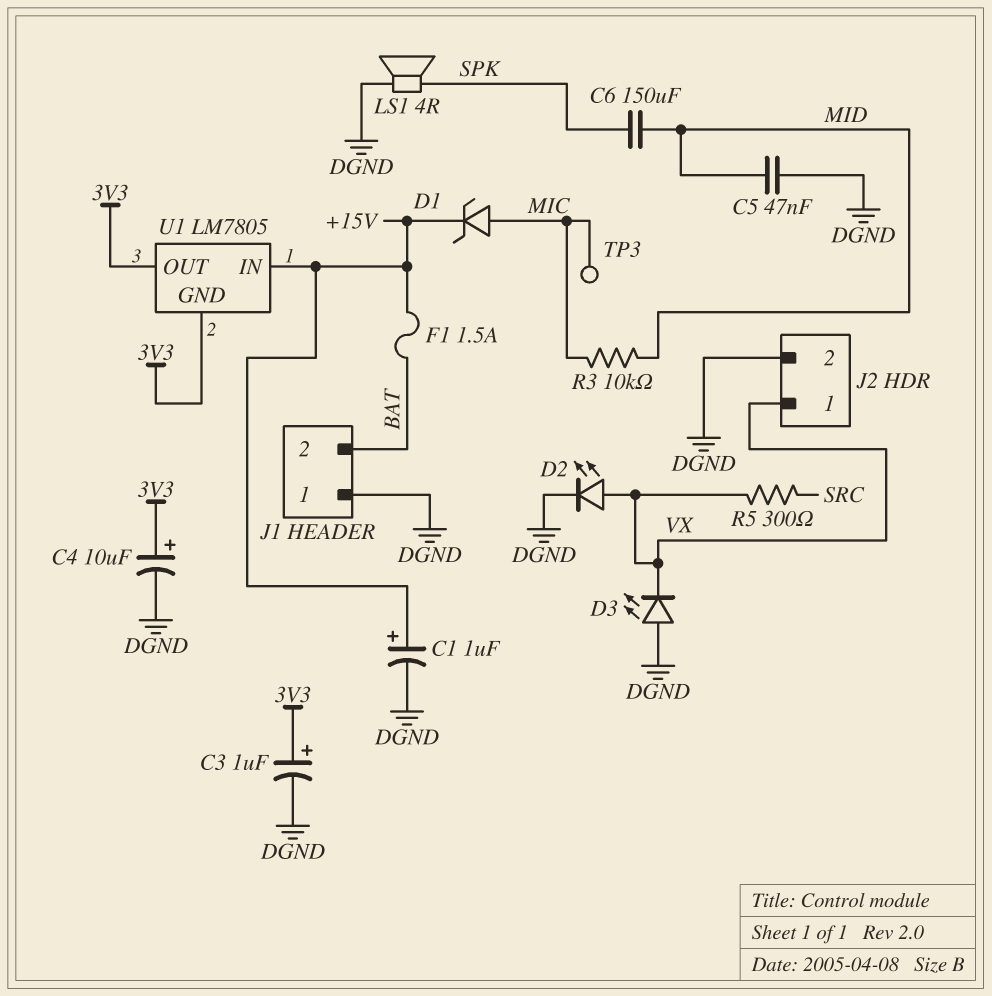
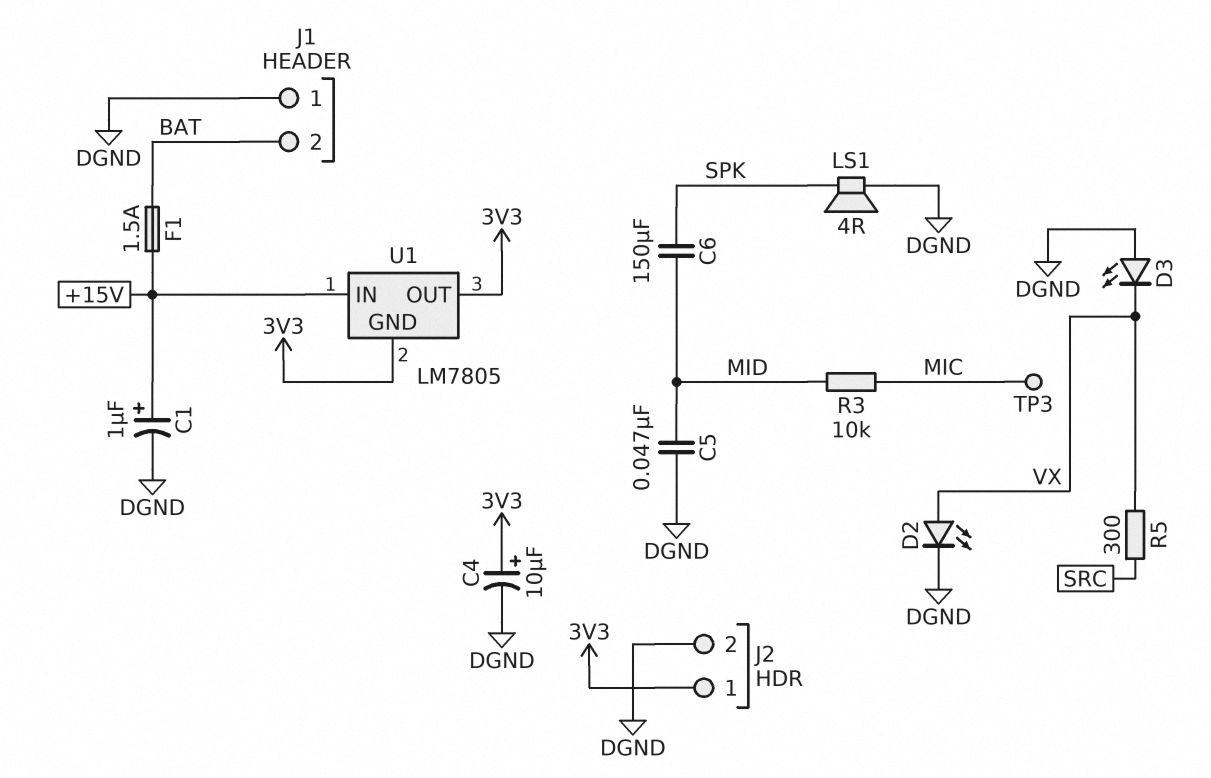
C3: 1uF (plus 3V3, minus DGND) -> none
D1: zener (A MIC, K +15V) -> none
J2 pin 1: VX -> 3V3

